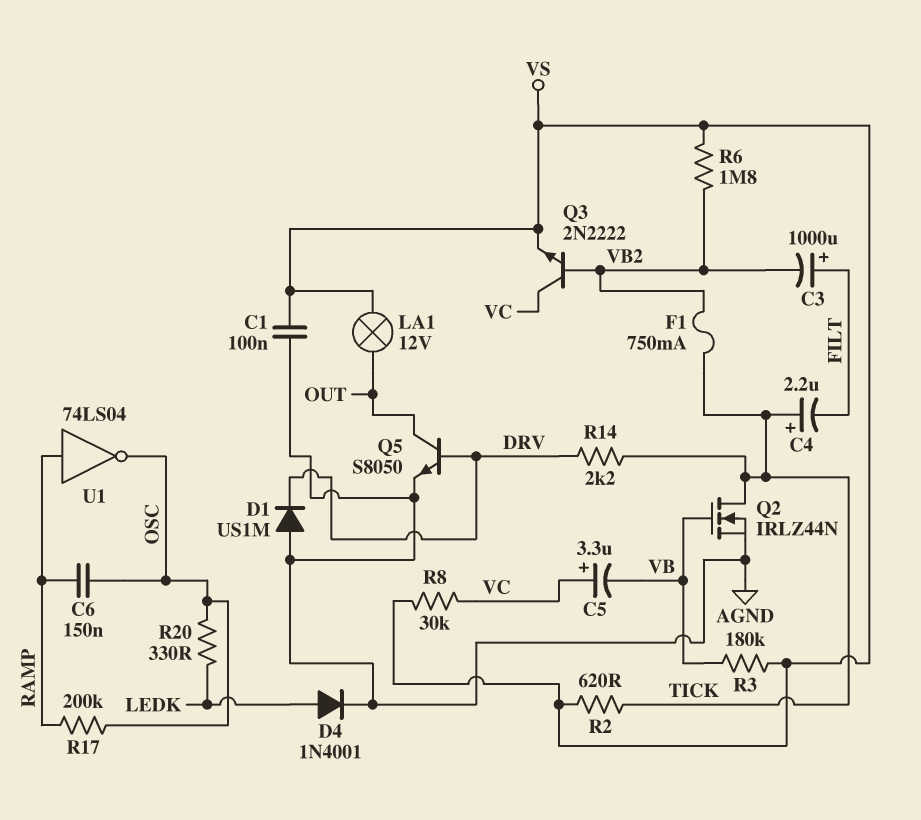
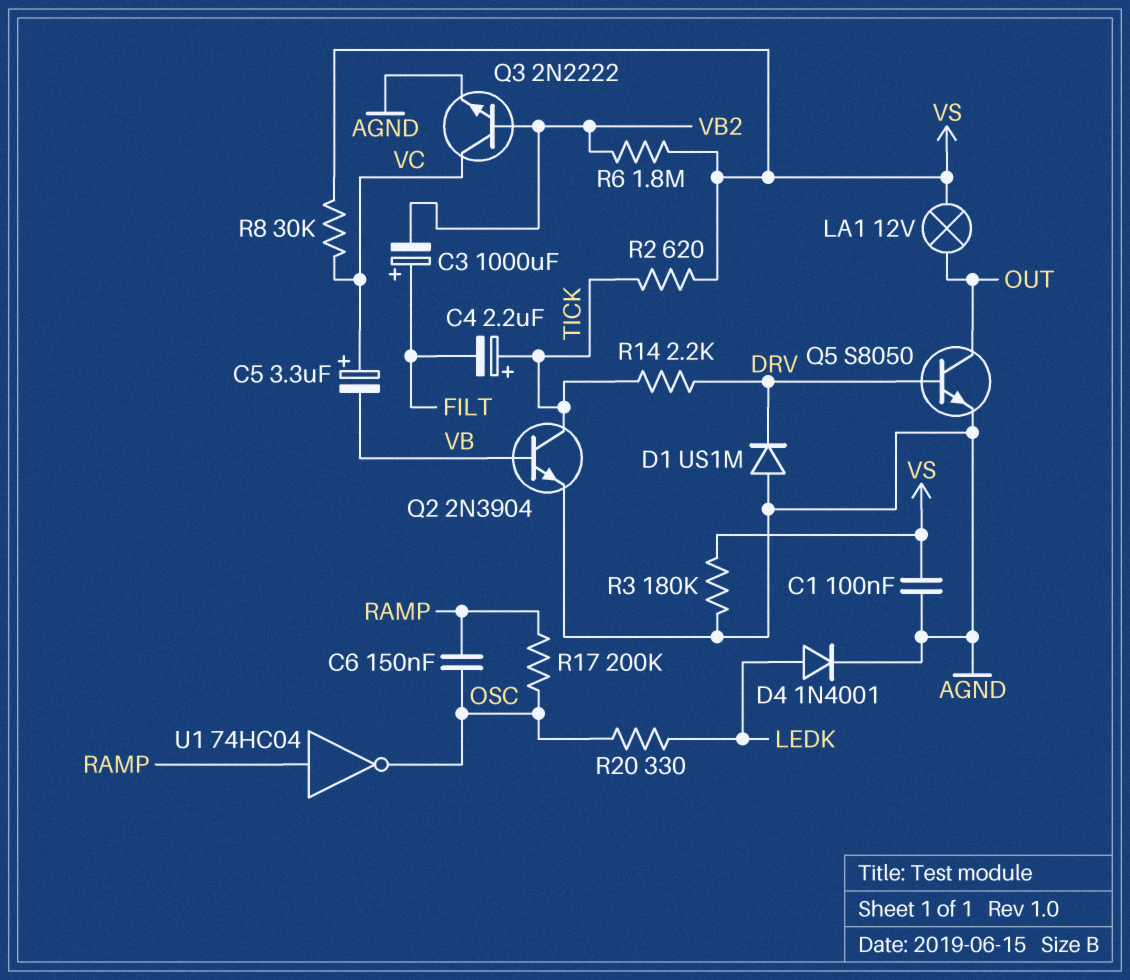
F1: 750mA (TICK, VB2) -> none
Q2: NMOS IRLZ44N (G VB, D TICK, S AGND) -> NPN 2N3904 (B VB, C TICK, E AGND)
Q3: NPN 2N2222 (B VB2, C VC, E VS) -> NPN 2N2222 (B VB2, C VC, E AGND)
R3: 180k (VB, VS) -> 180k (AGND, VS)
U1: NOT 74LS04 (in RAMP, out OSC) -> NOT 74HC04 (in RAMP, out OSC)

